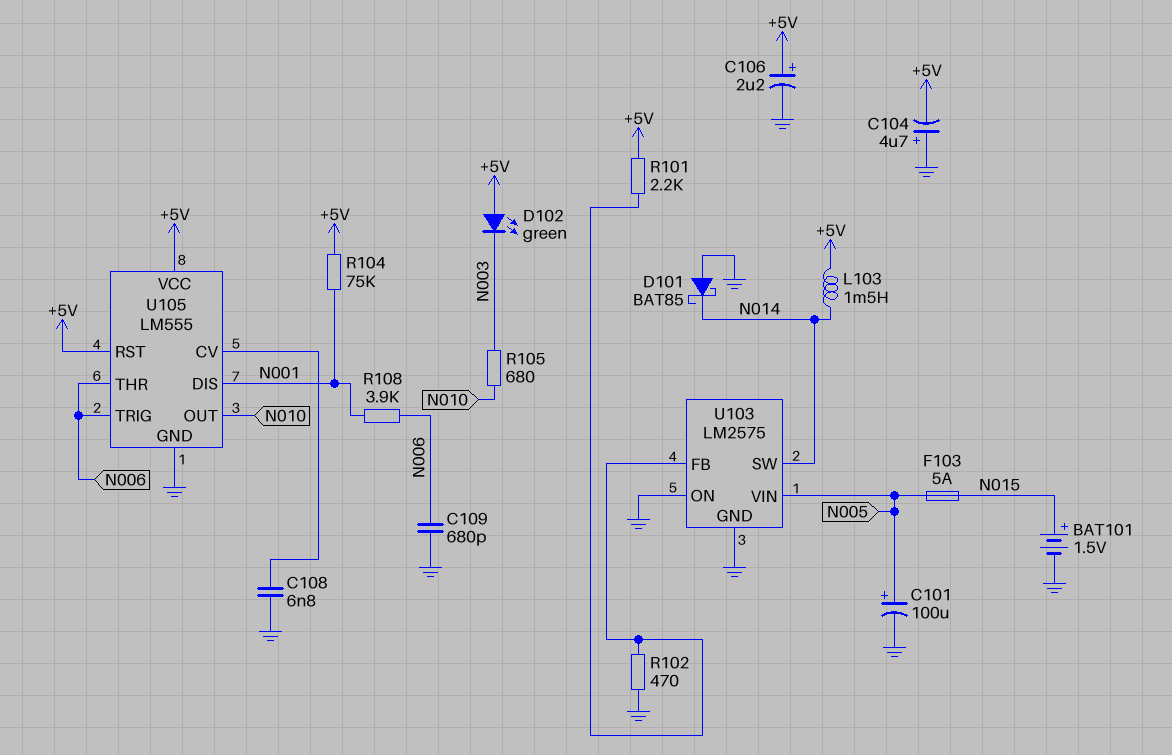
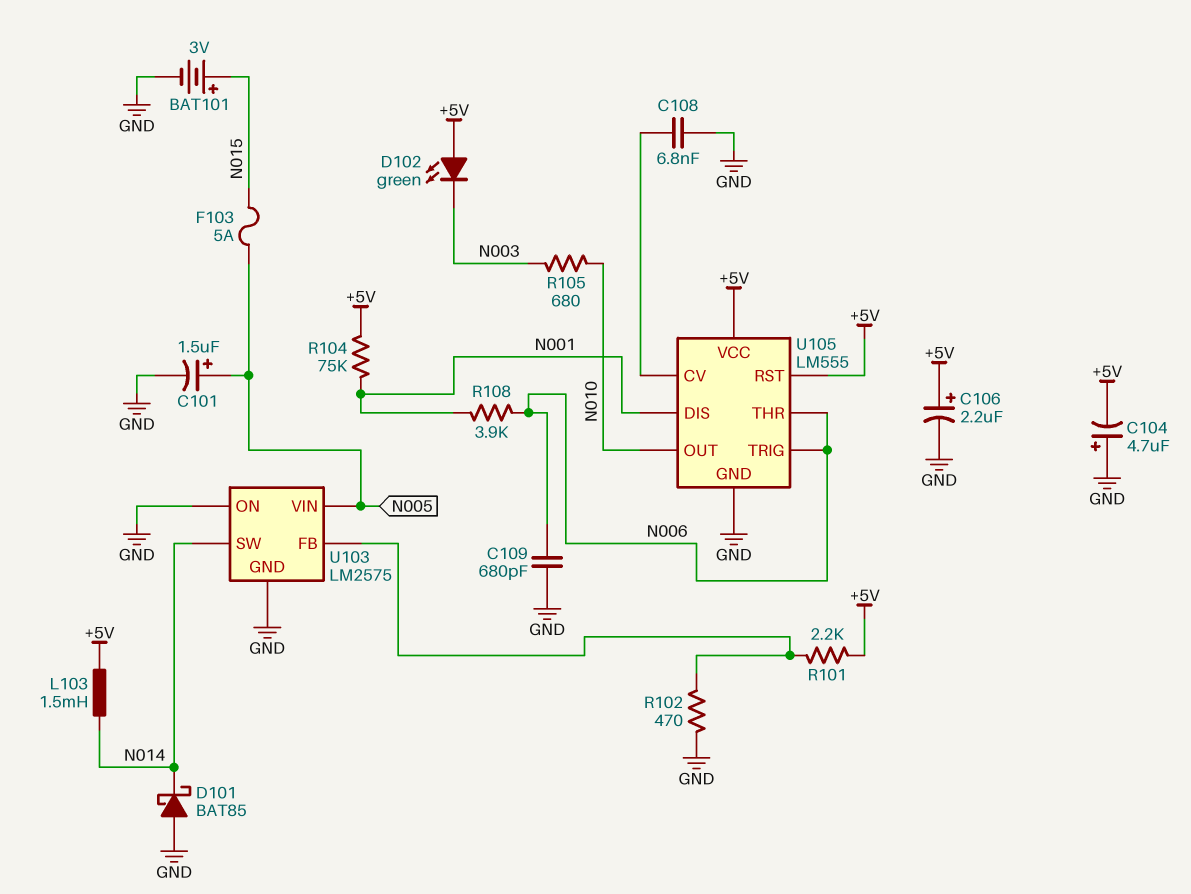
BAT101: 1.5V (plus N015, minus GND) -> 3V (plus N015, minus GND)
C101: 100uF (plus N005, minus GND) -> 1.5uF (plus N005, minus GND)

